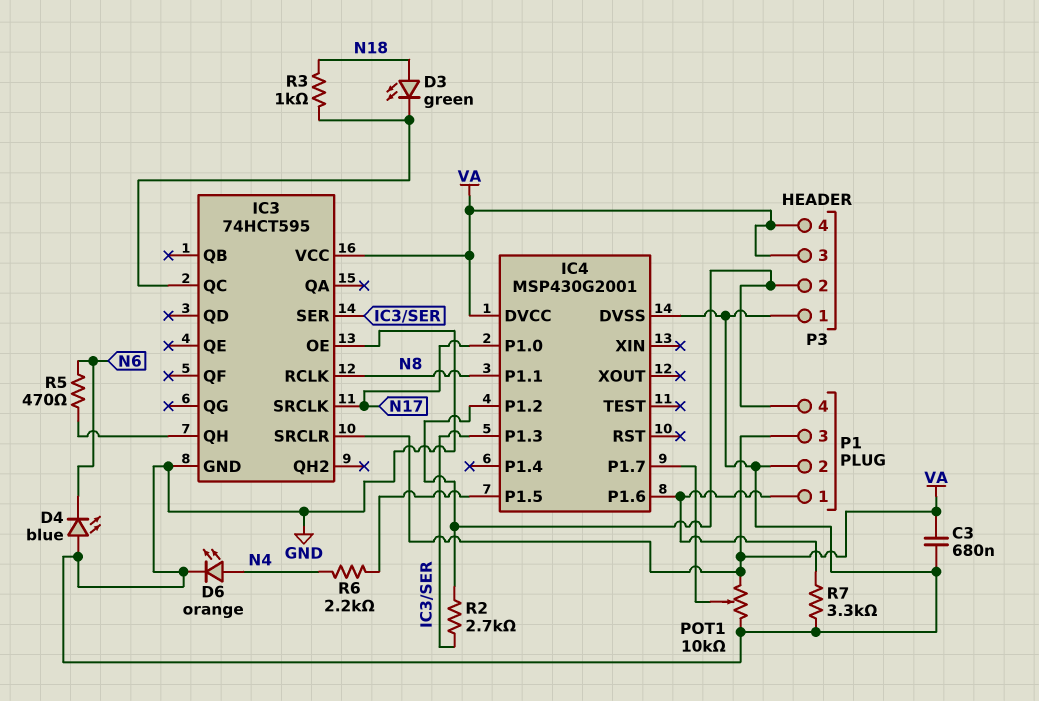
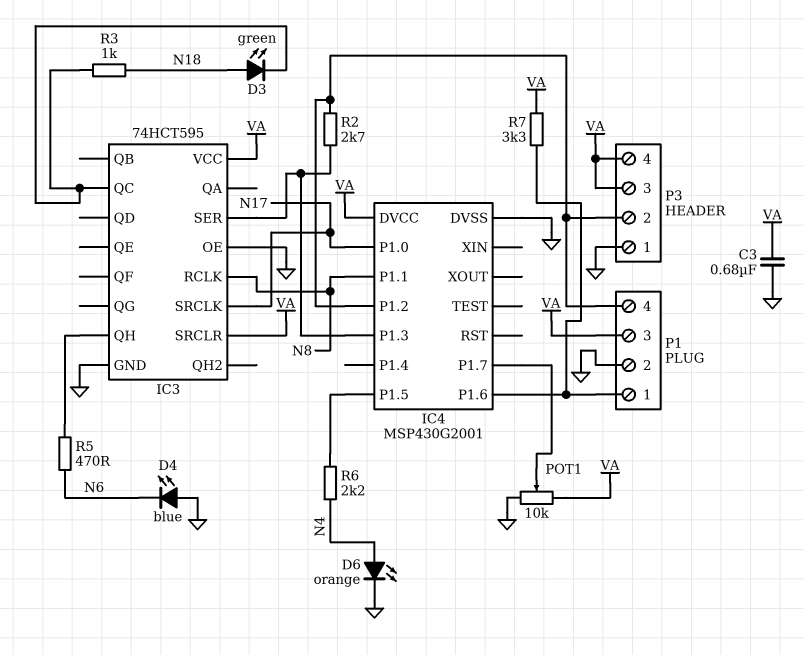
R7: 3.3k (GND, IC4/P1.6) -> 3.3k (IC4/P1.6, VA)

